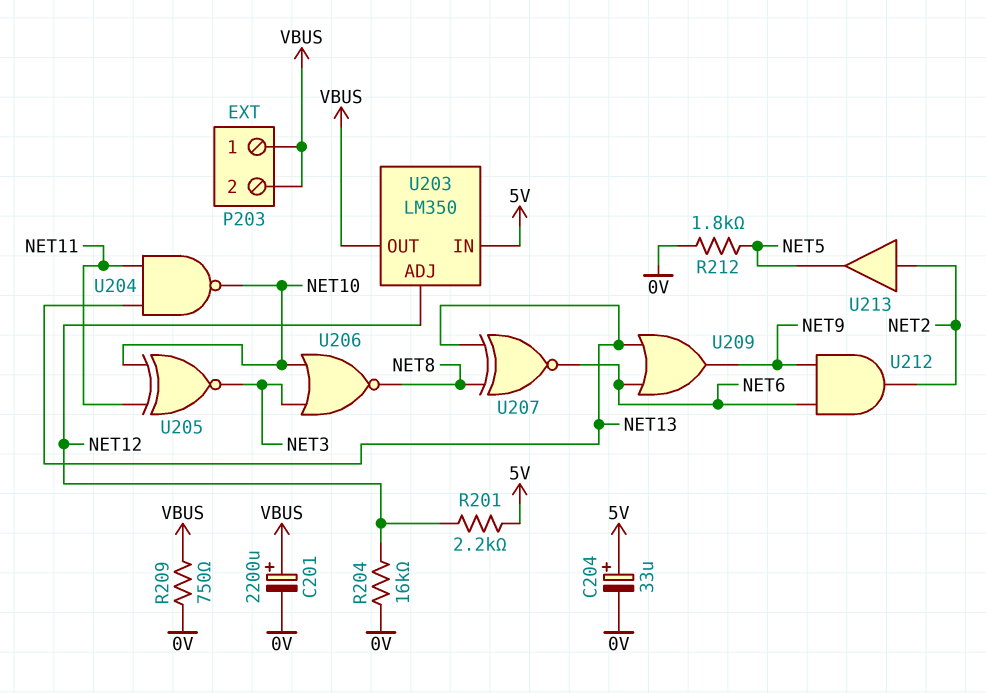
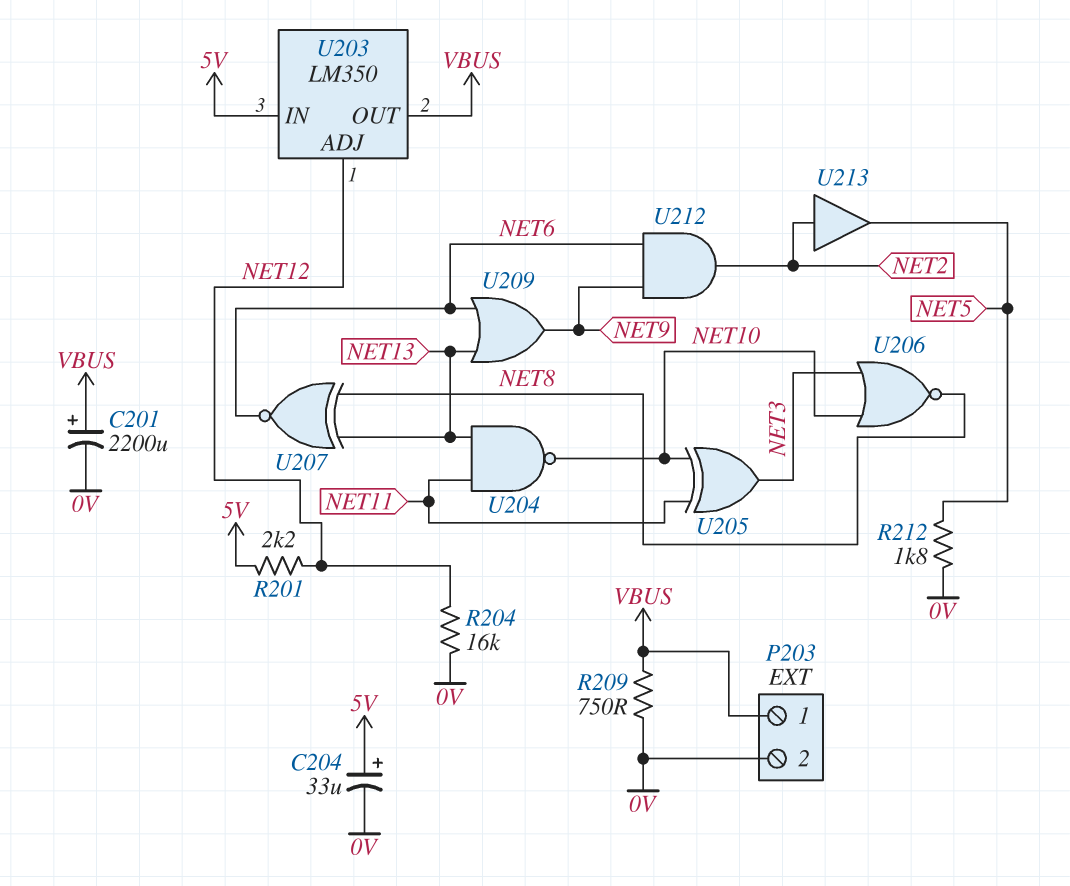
P203 pin 2: VBUS -> 0V
U205: XNOR (in NET10, in NET11, out NET3) -> XOR (in NET10, in NET11, out NET3)

